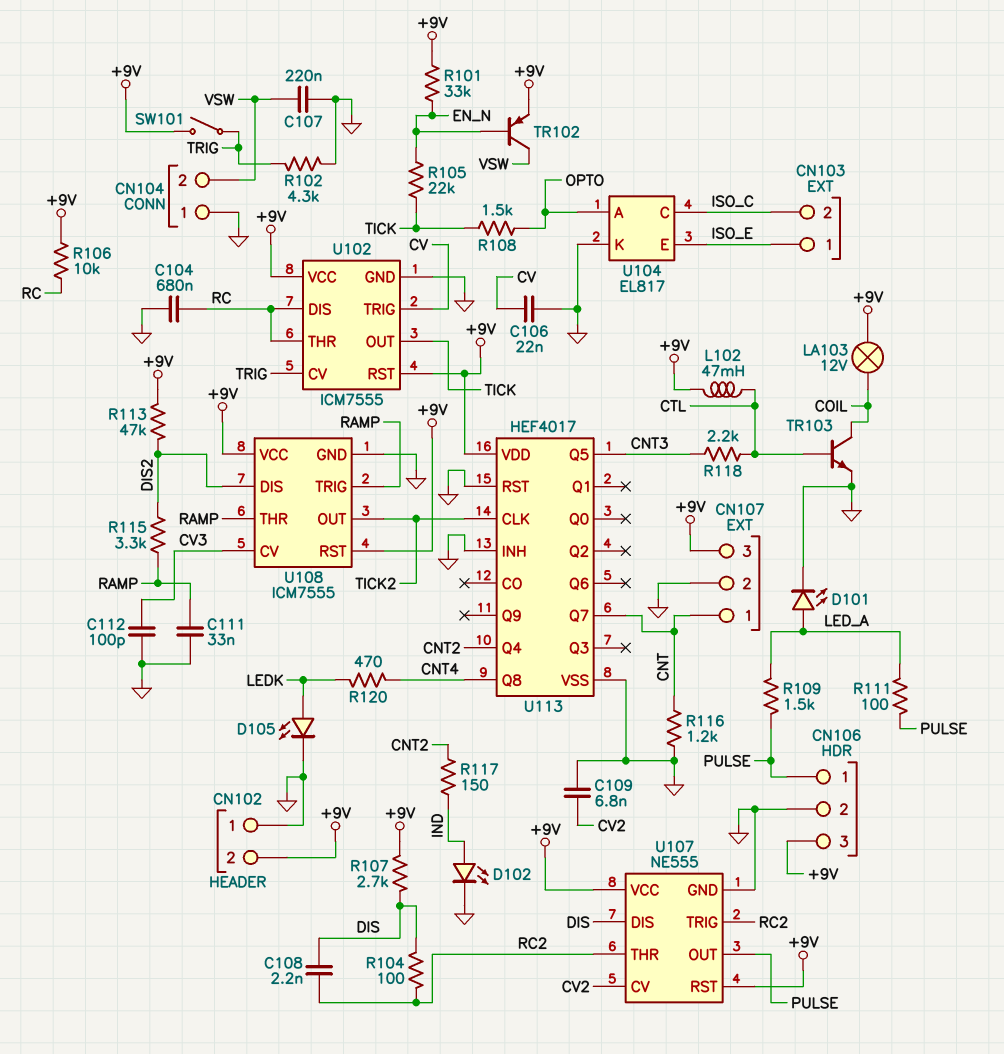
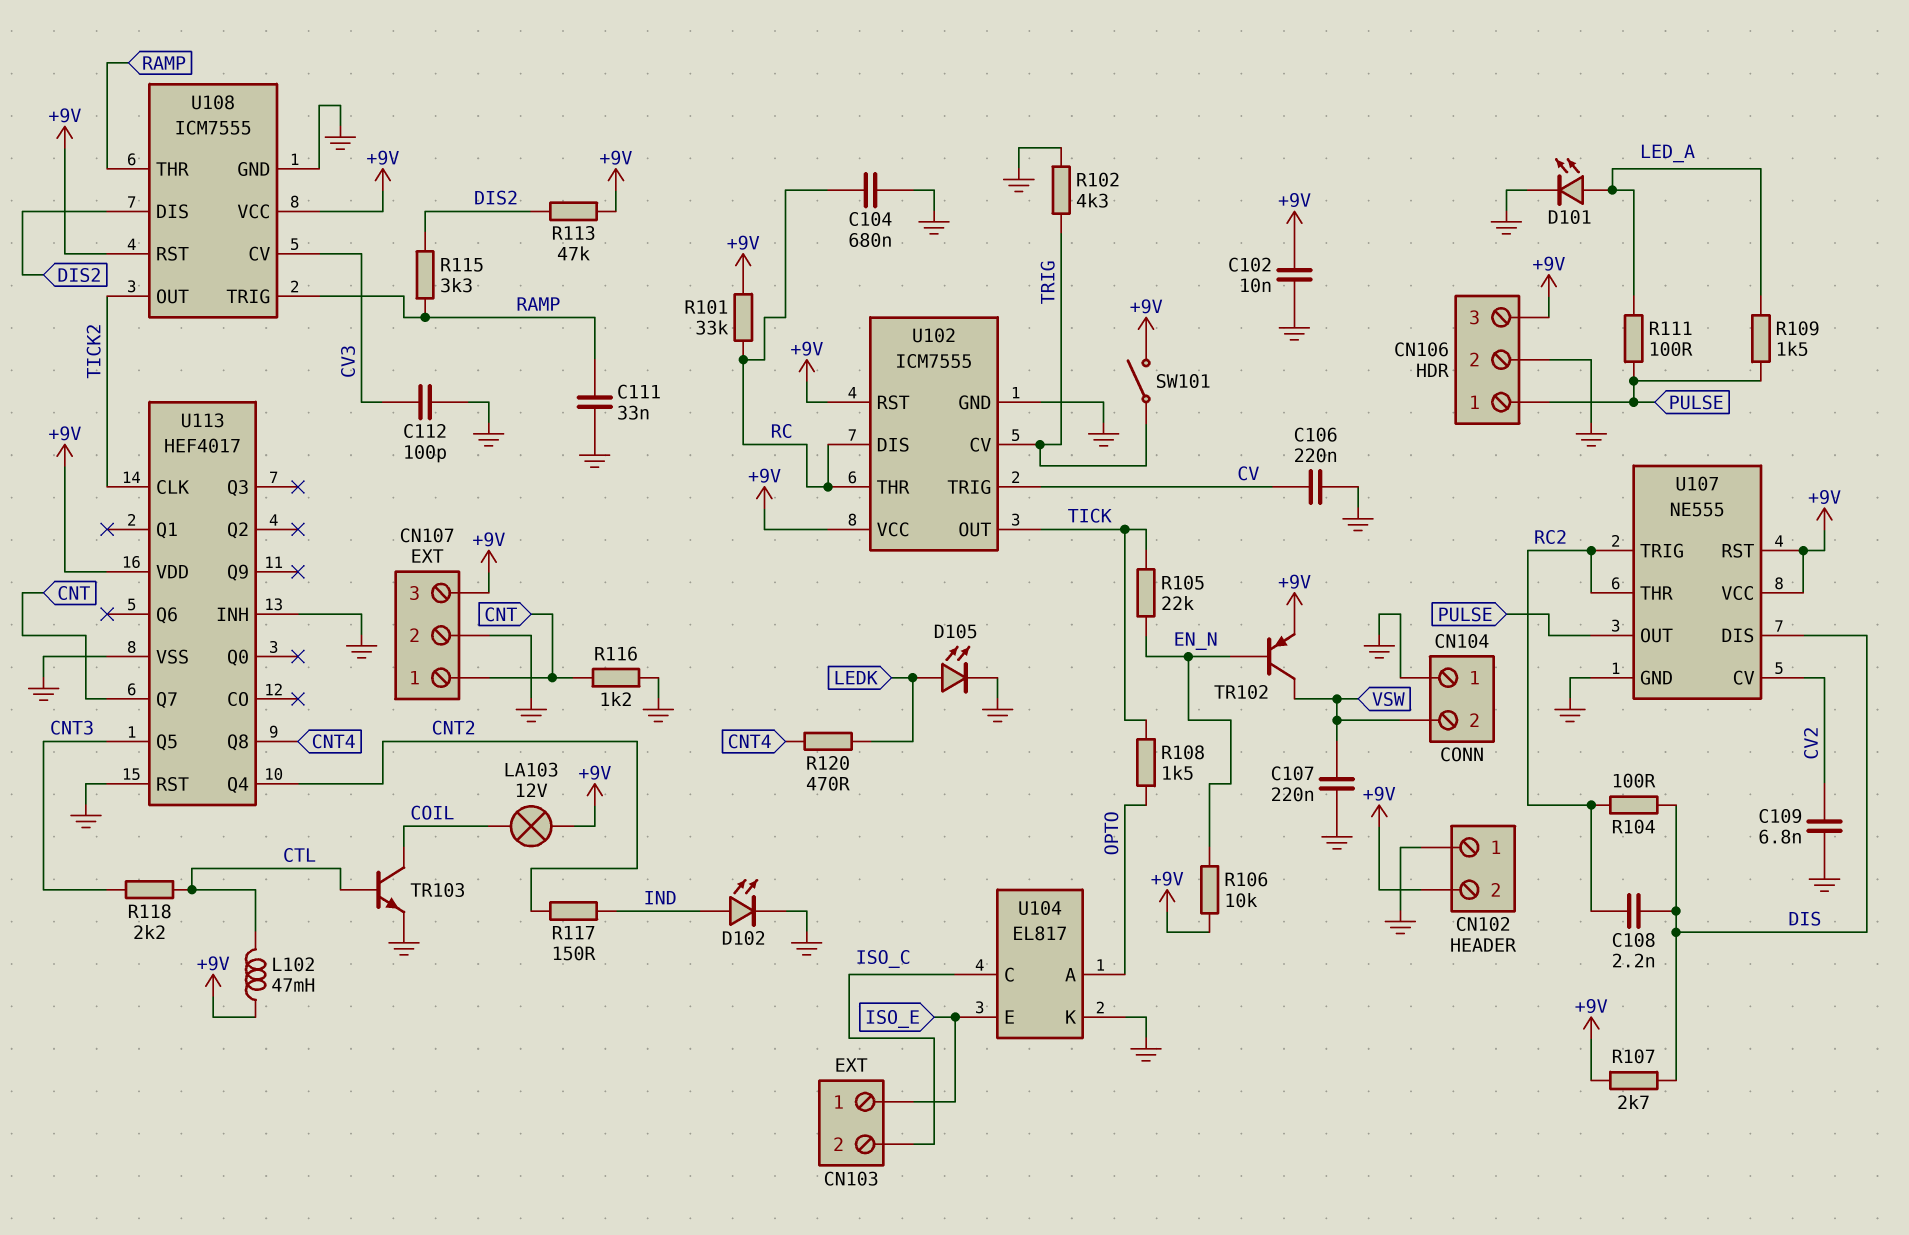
C102: none -> 10nF (+9V, GND)
C106: 22nF (CV, GND) -> 220nF (CV, GND)
R101: 33k (+9V, EN_N) -> 33k (+9V, RC)
R106: 10k (+9V, RC) -> 10k (+9V, EN_N)

